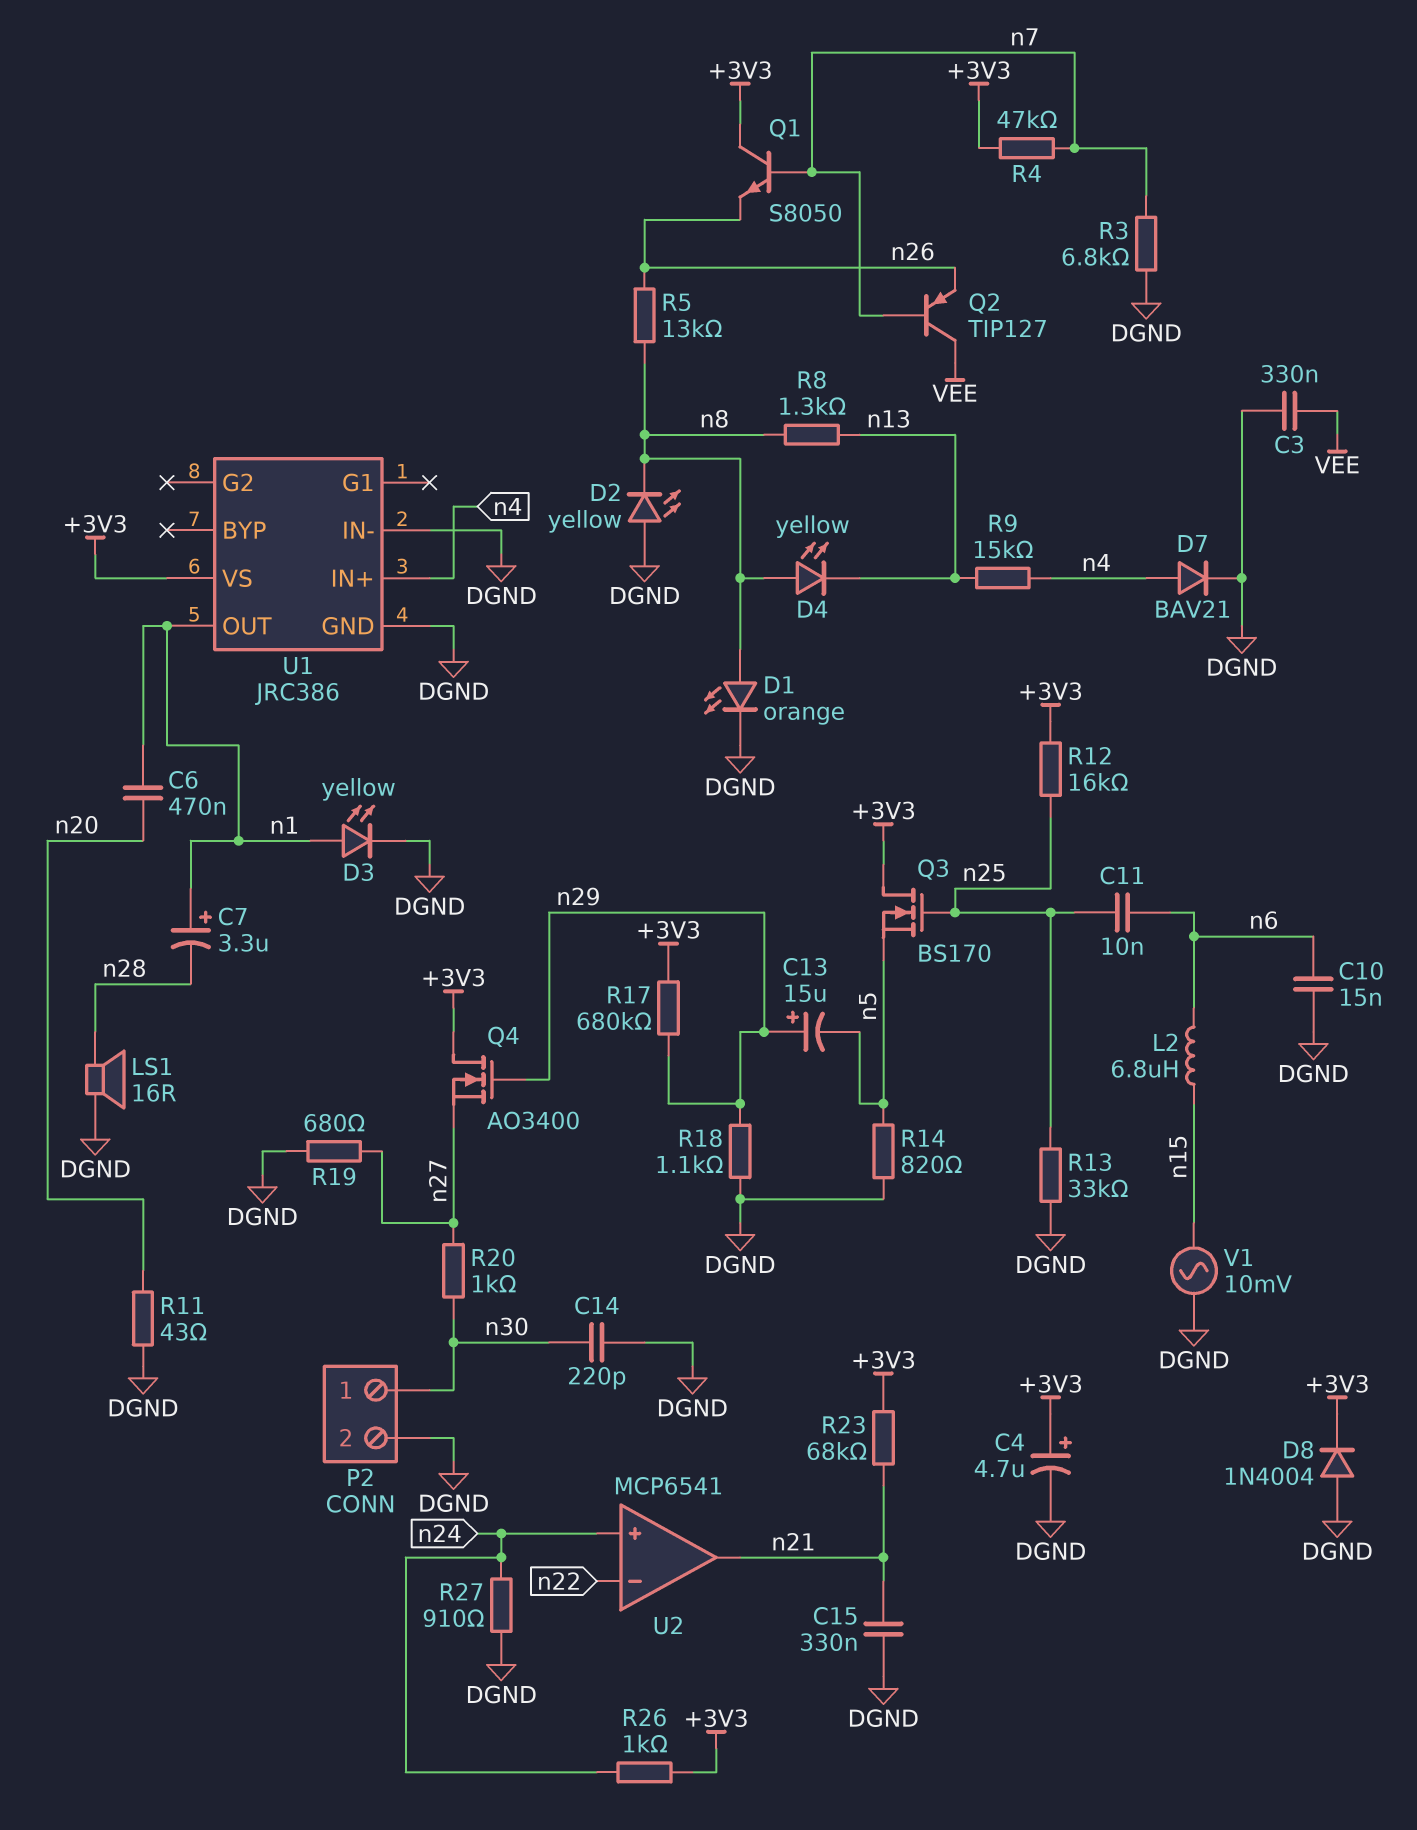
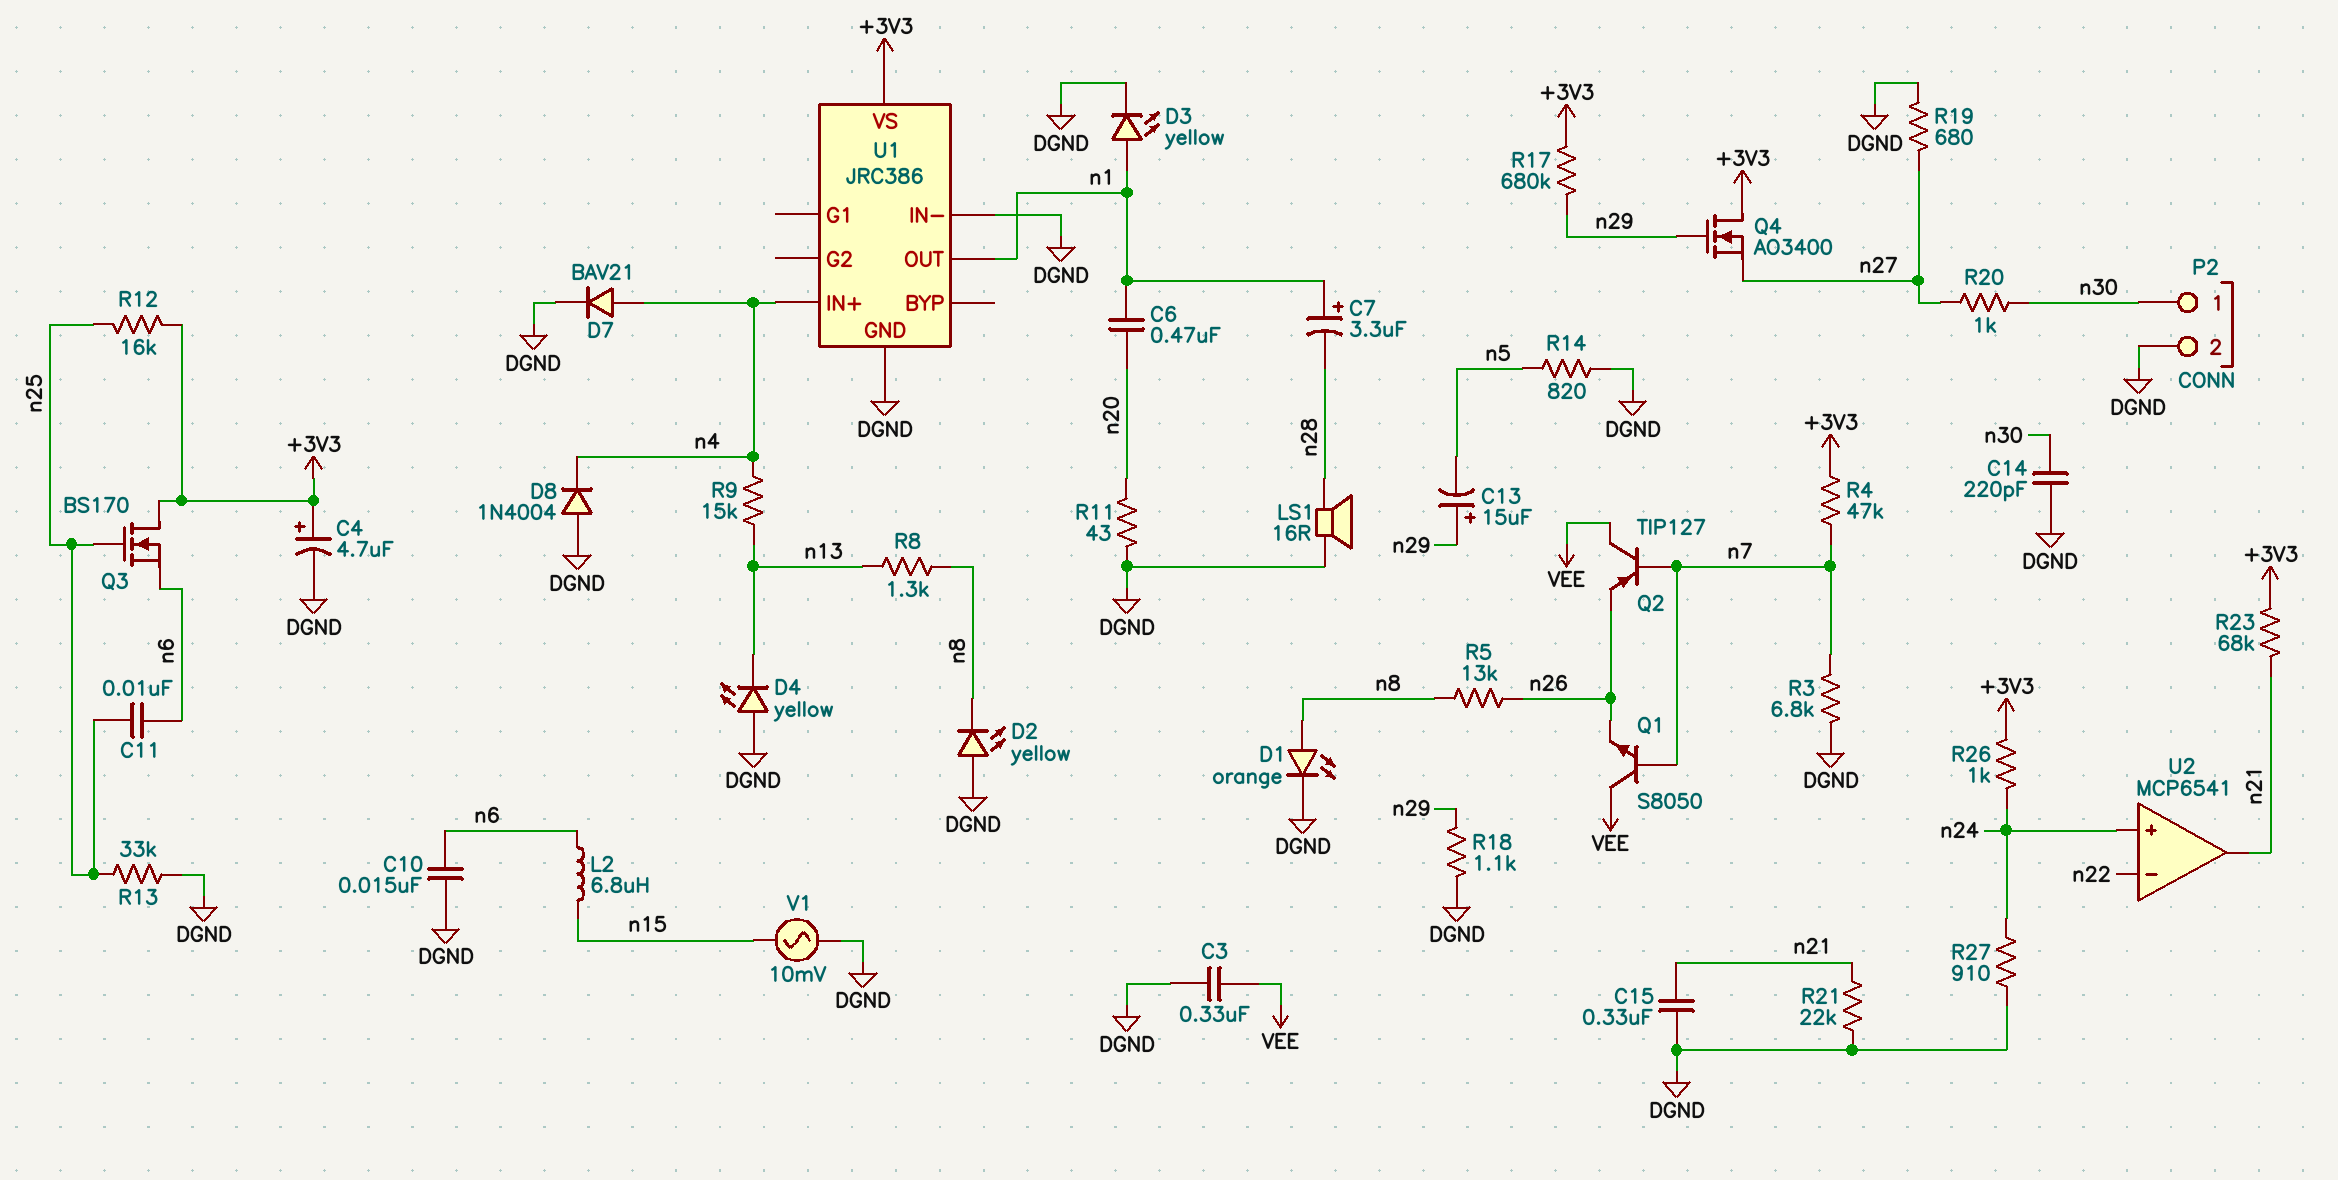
D4: LED yellow (A n8, K n13) -> LED yellow (A DGND, K n13)
D8: diode 1N4004 (A DGND, K +3V3) -> diode 1N4004 (A DGND, K n4)
Q1: NPN S8050 (B n7, C +3V3, E n26) -> NPN S8050 (B n7, C VEE, E n26)
Q3: NMOS BS170 (G n25, D +3V3, S n5) -> NMOS BS170 (G n25, D +3V3, S n6)
R21: none -> 22k (DGND, n21)

